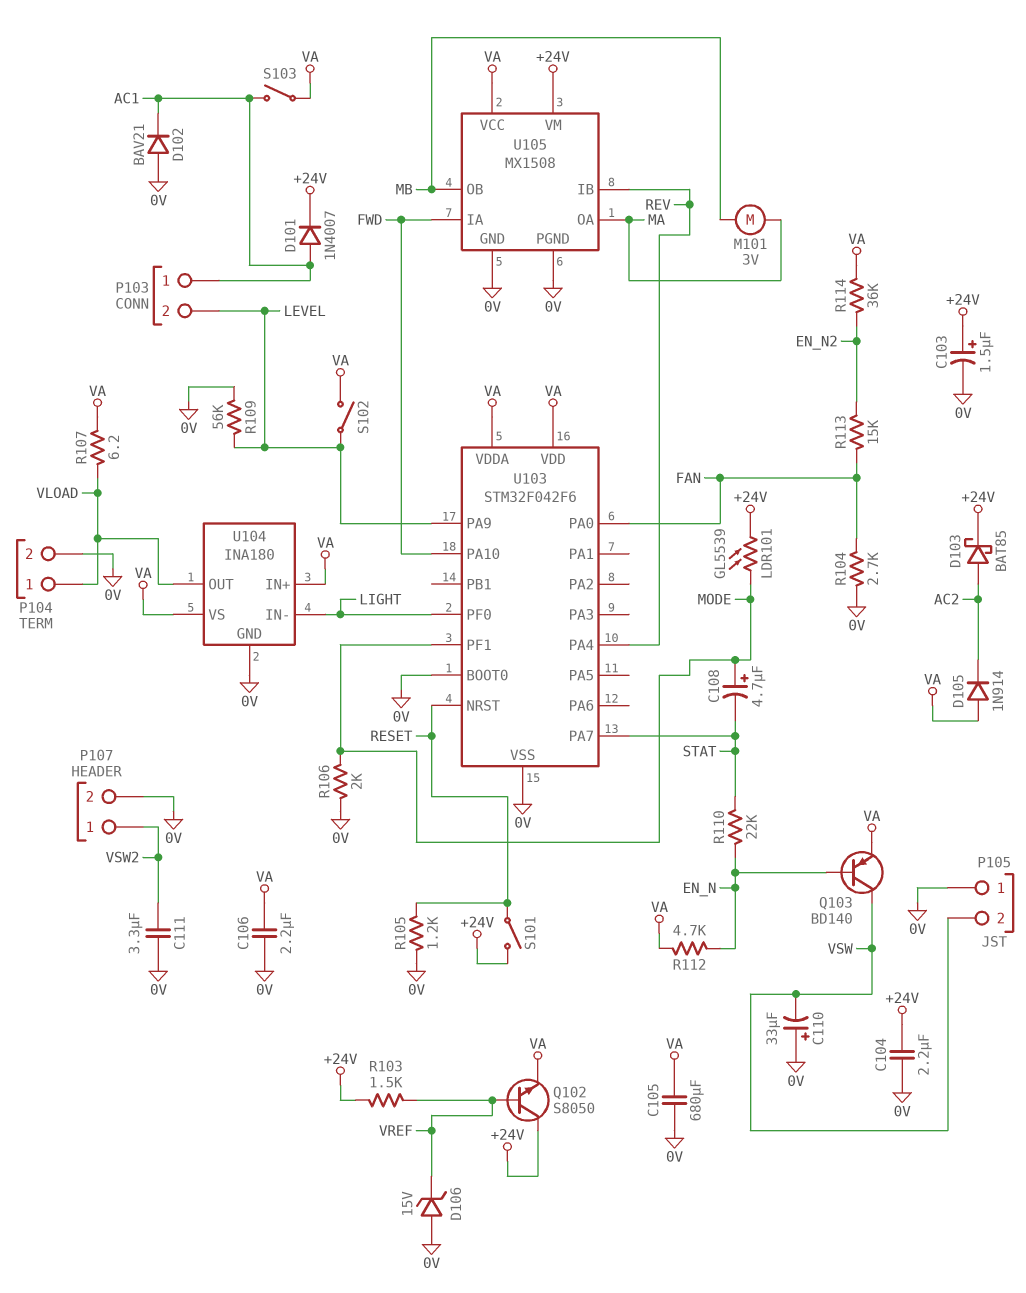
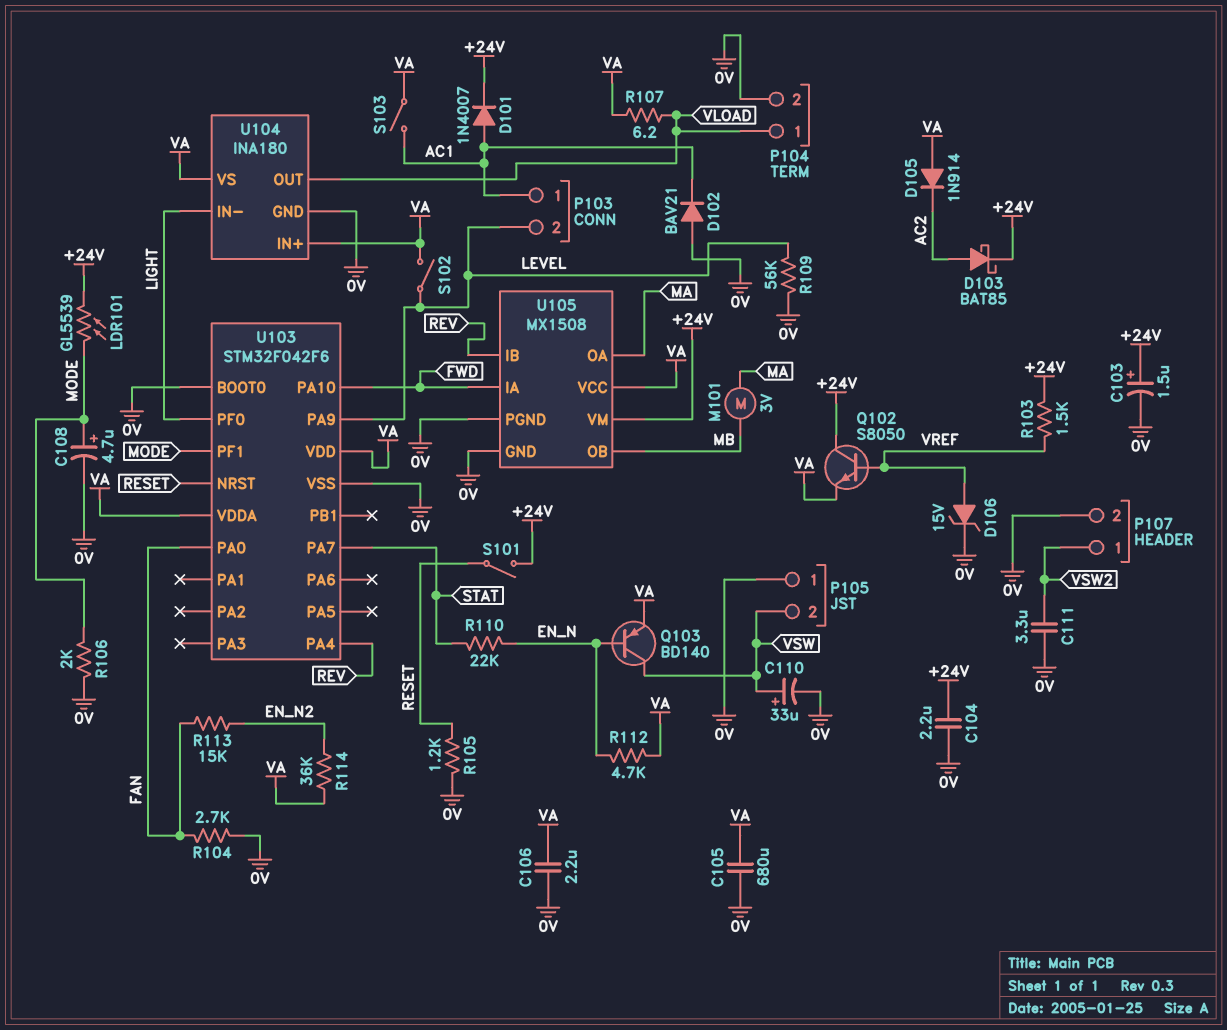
C108: 4.7uF (plus MODE, minus STAT) -> 4.7uF (plus MODE, minus 0V)
C110: 33uF (plus 0V, minus VSW) -> 33uF (plus VSW, minus 0V)
D106: zener 15V (A 0V, K VREF) -> zener 15V (A VREF, K 0V)

